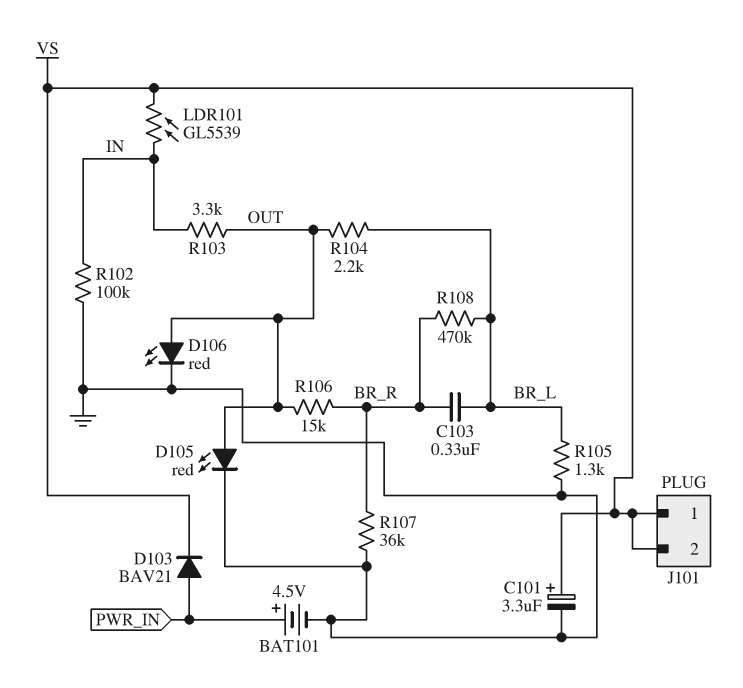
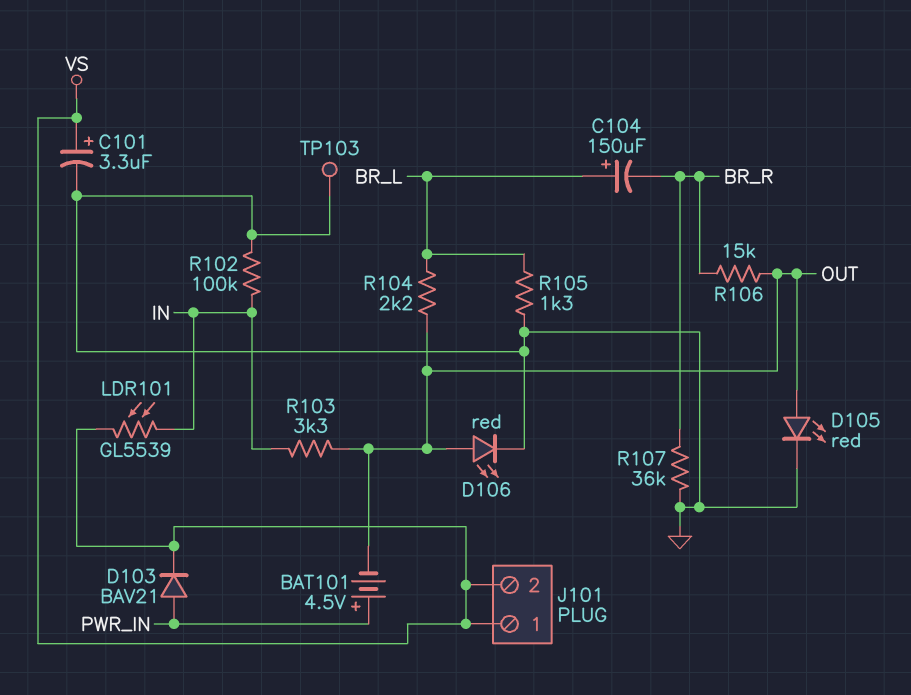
BAT101: 4.5V (plus PWR_IN, minus GND) -> 4.5V (plus PWR_IN, minus OUT)
C103: 330nF (BR_L, BR_R) -> none
C104: none -> 150uF (plus BR_L, minus BR_R)
R108: 470k (BR_L, BR_R) -> none
TP103: none -> test point (GND)

